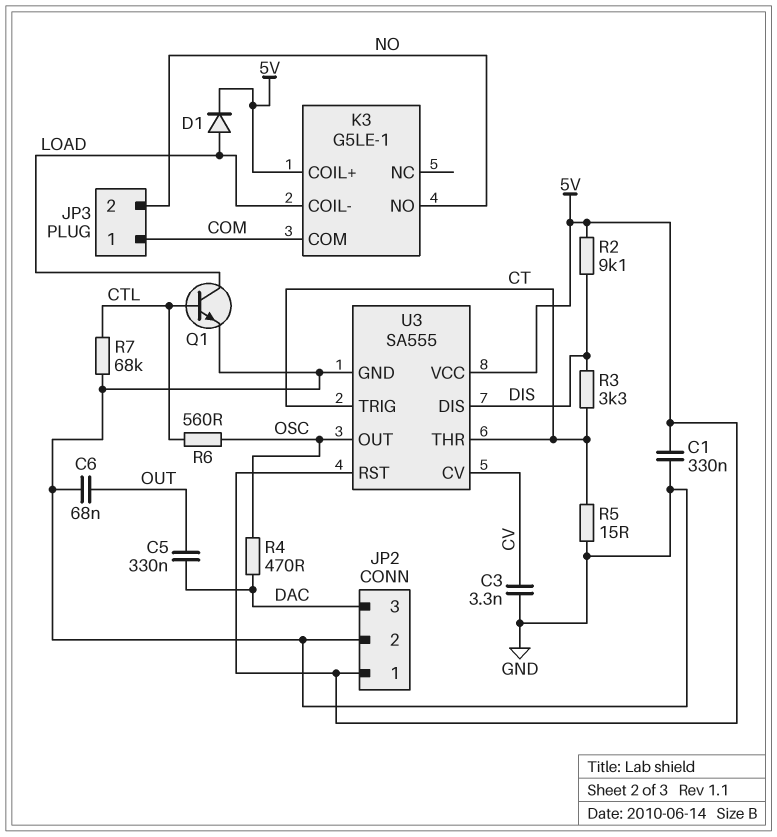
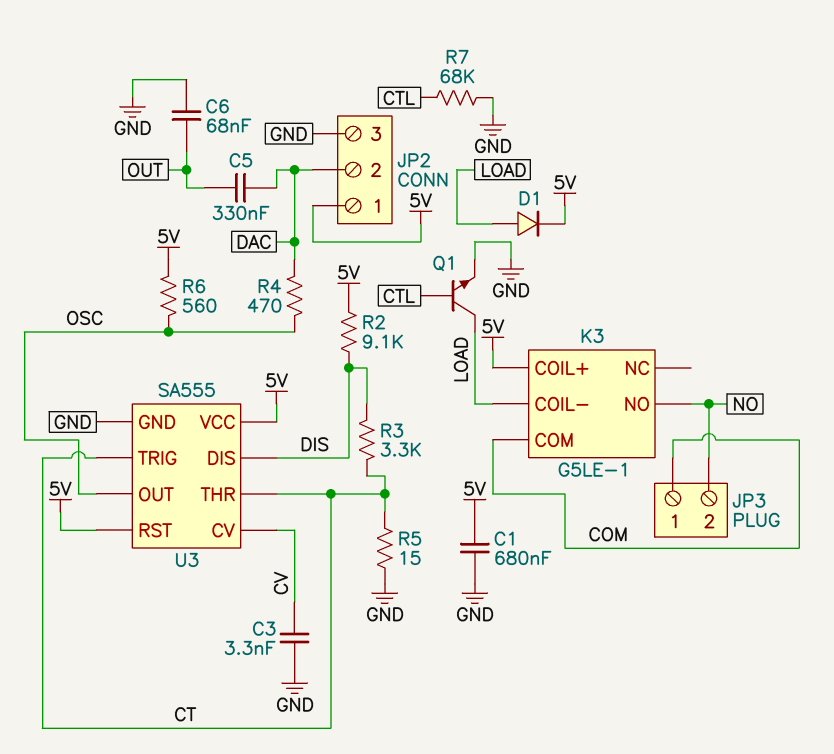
C1: 330nF (5V, GND) -> 680nF (5V, GND)
JP2 pin 2: GND -> DAC
JP2 pin 3: DAC -> GND
R6: 560 (CTL, OSC) -> 560 (5V, OSC)

